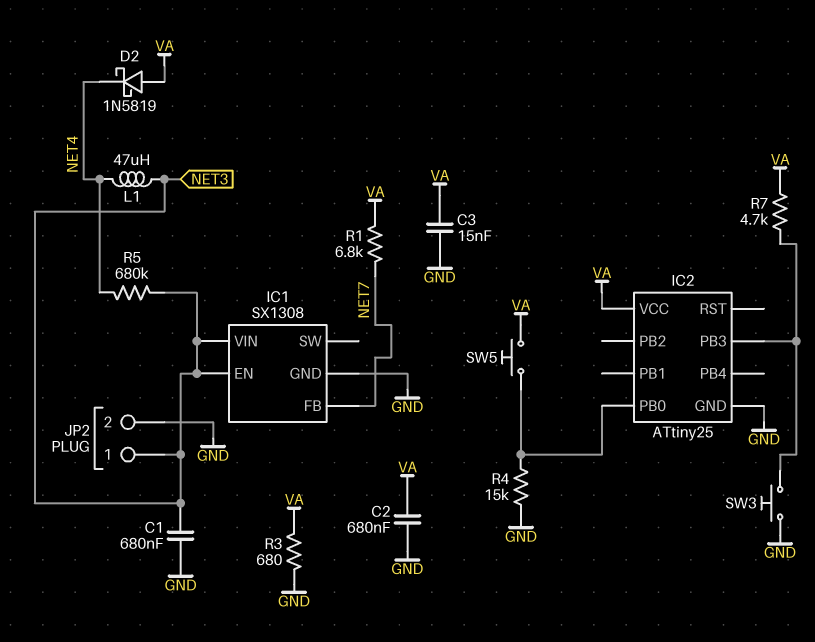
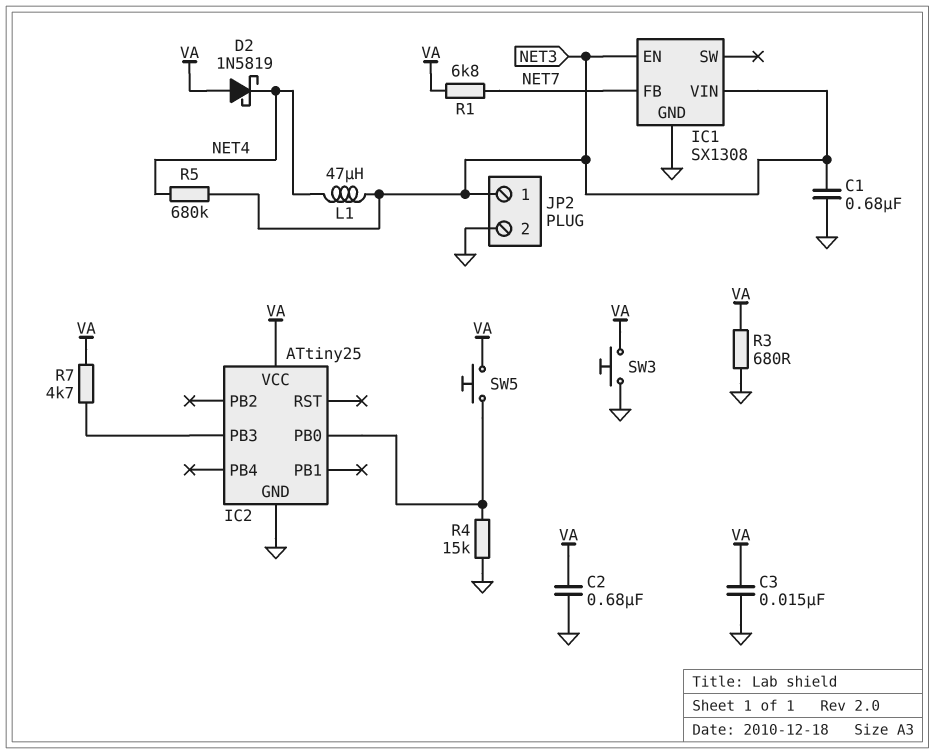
SW3: button (GND, IC2/PB3) -> button (GND, VA)

